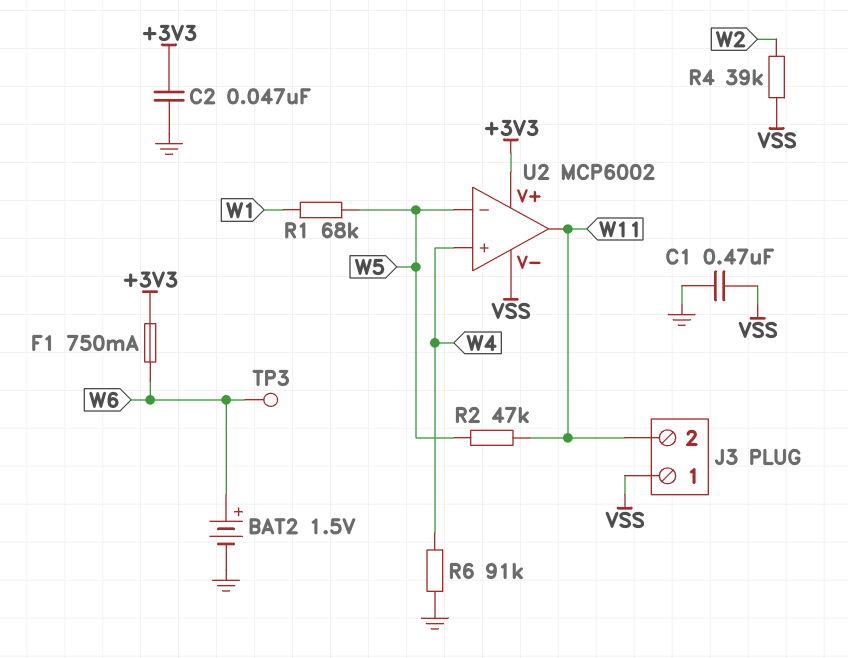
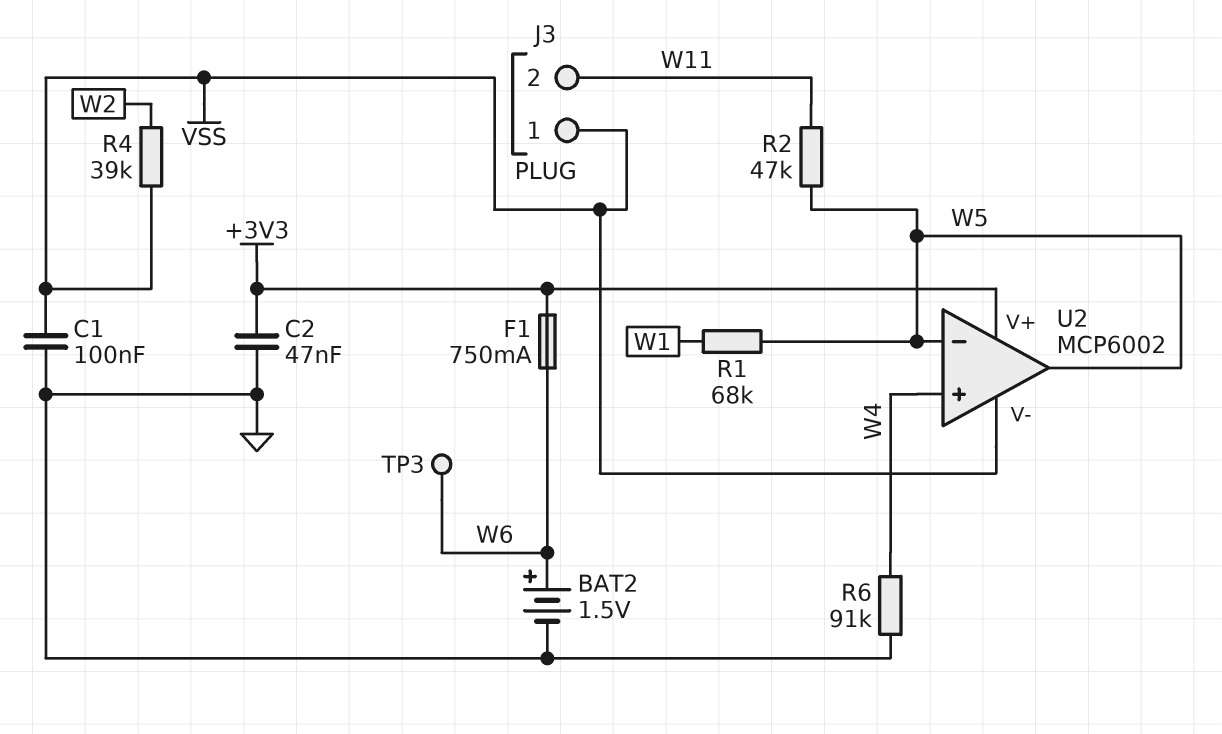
C1: 470nF (GND, VSS) -> 100nF (GND, VSS)
U2 pin out: W11 -> W5

